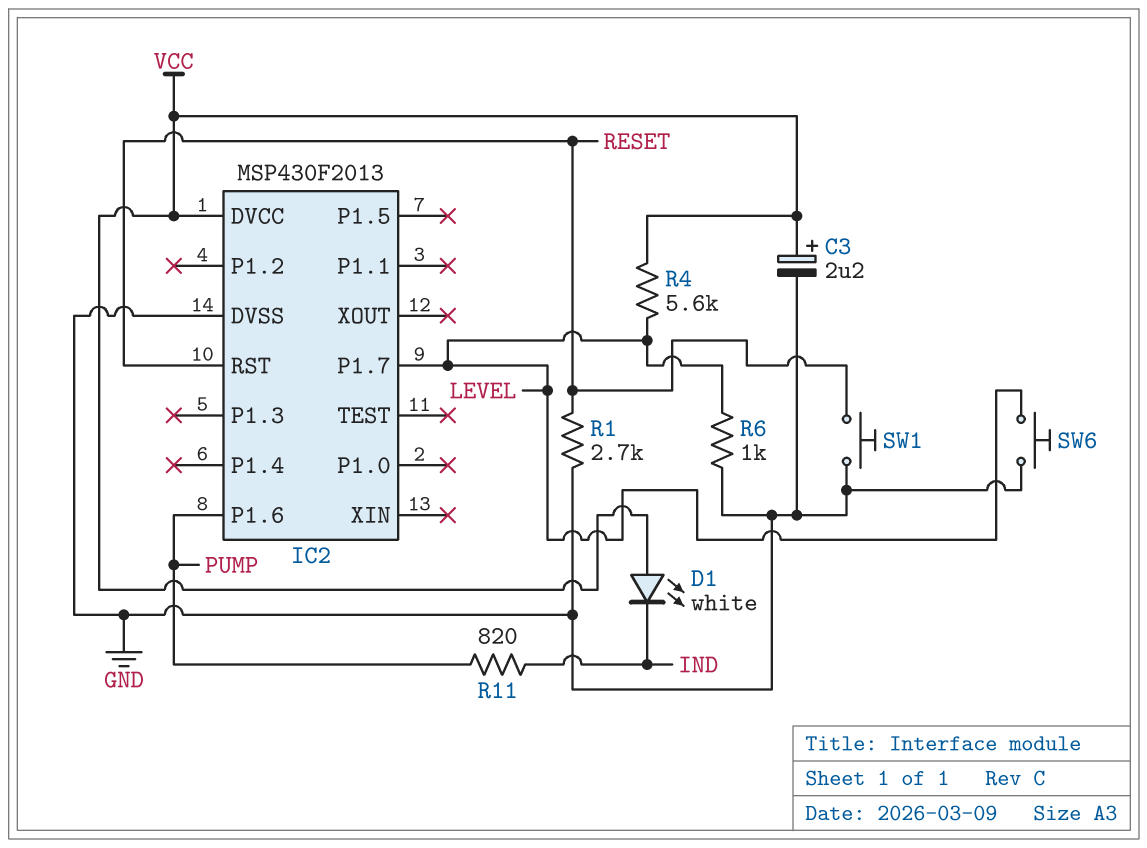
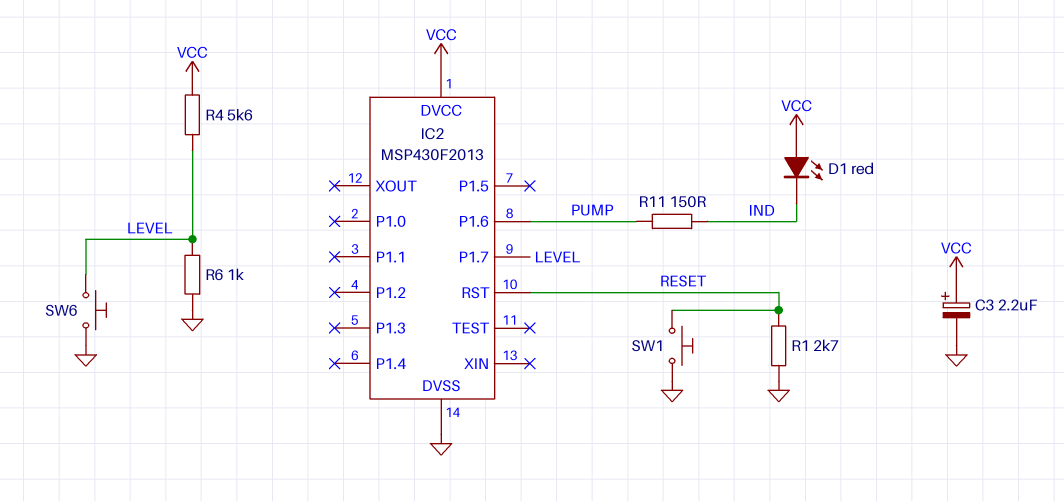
D1: LED white (A VCC, K IND) -> LED red (A VCC, K IND)
R11: 820 (IND, PUMP) -> 150 (IND, PUMP)

